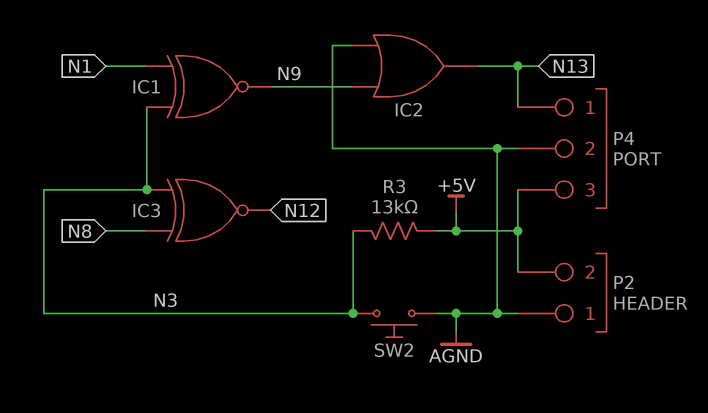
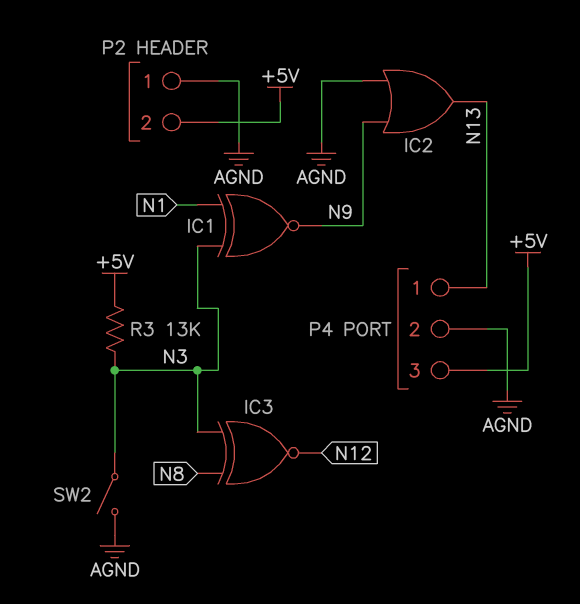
SW2: button (AGND, N3) -> switch (AGND, N3)

